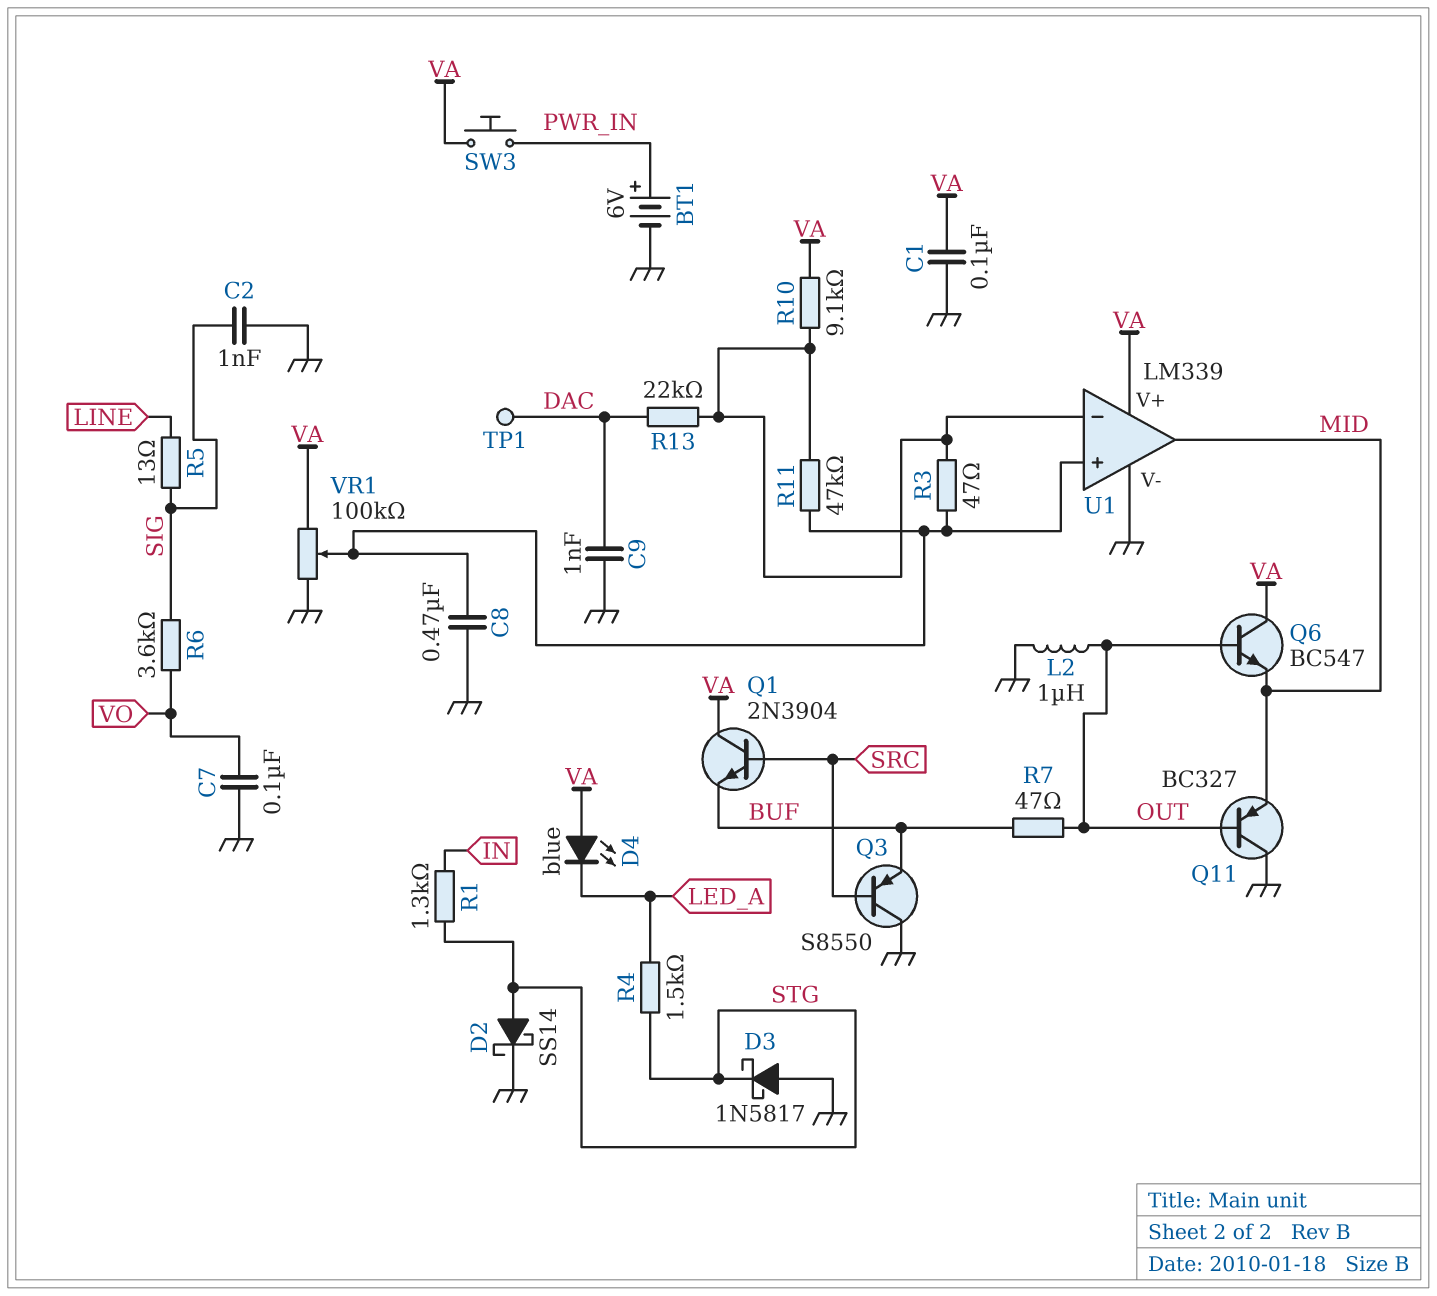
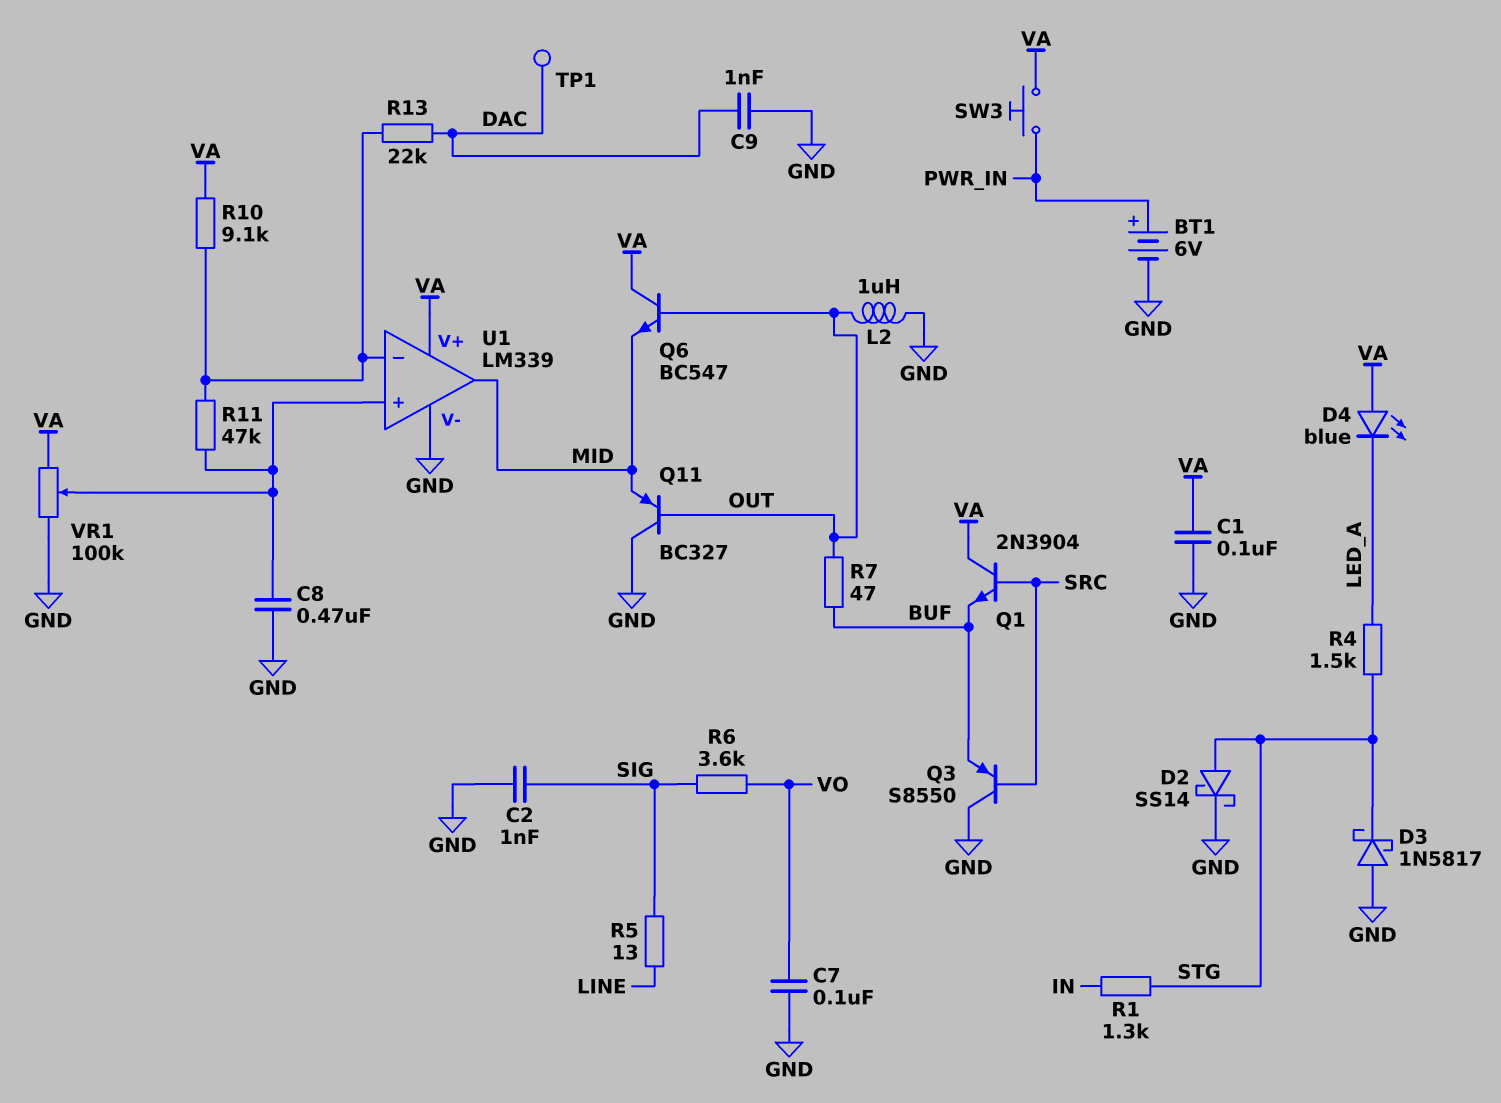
R3: 47 (U1/in+, U1/in-) -> none

